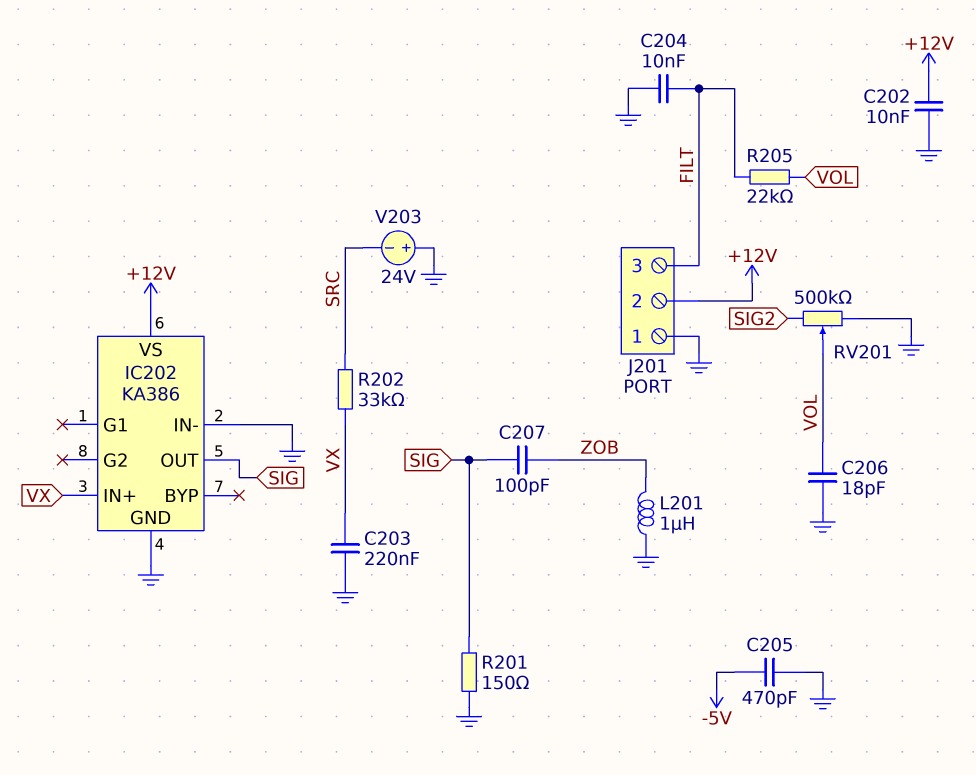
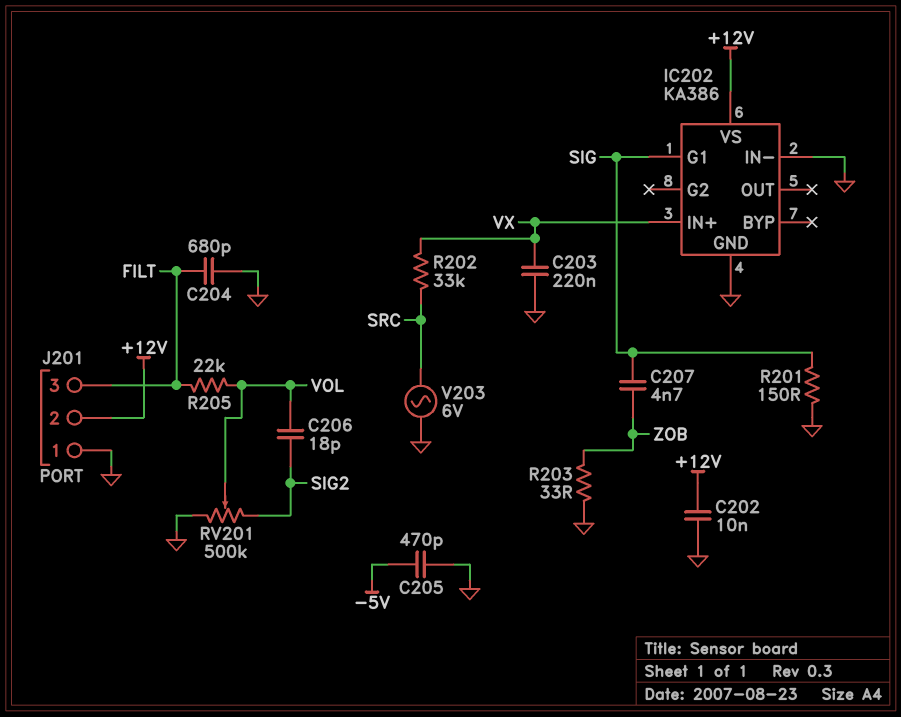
C204: 10nF (FILT, GND) -> 680pF (FILT, GND)
C206: 18pF (GND, VOL) -> 18pF (SIG2, VOL)
C207: 100pF (SIG, ZOB) -> 4.7nF (SIG, ZOB)
IC202 pin G1: none -> SIG
IC202 pin OUT: SIG -> none
L201: 1uH (GND, ZOB) -> none
R203: none -> 33 (GND, ZOB)
V203: 24V (plus GND, minus SRC) -> AC 6V (GND, SRC)

